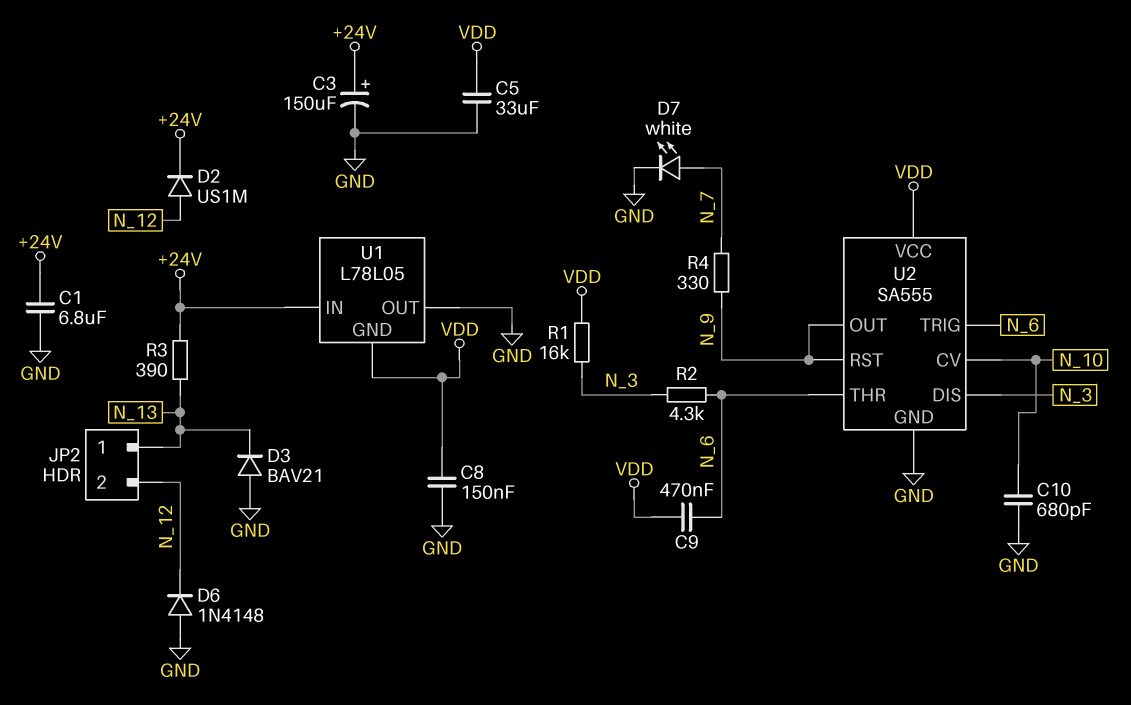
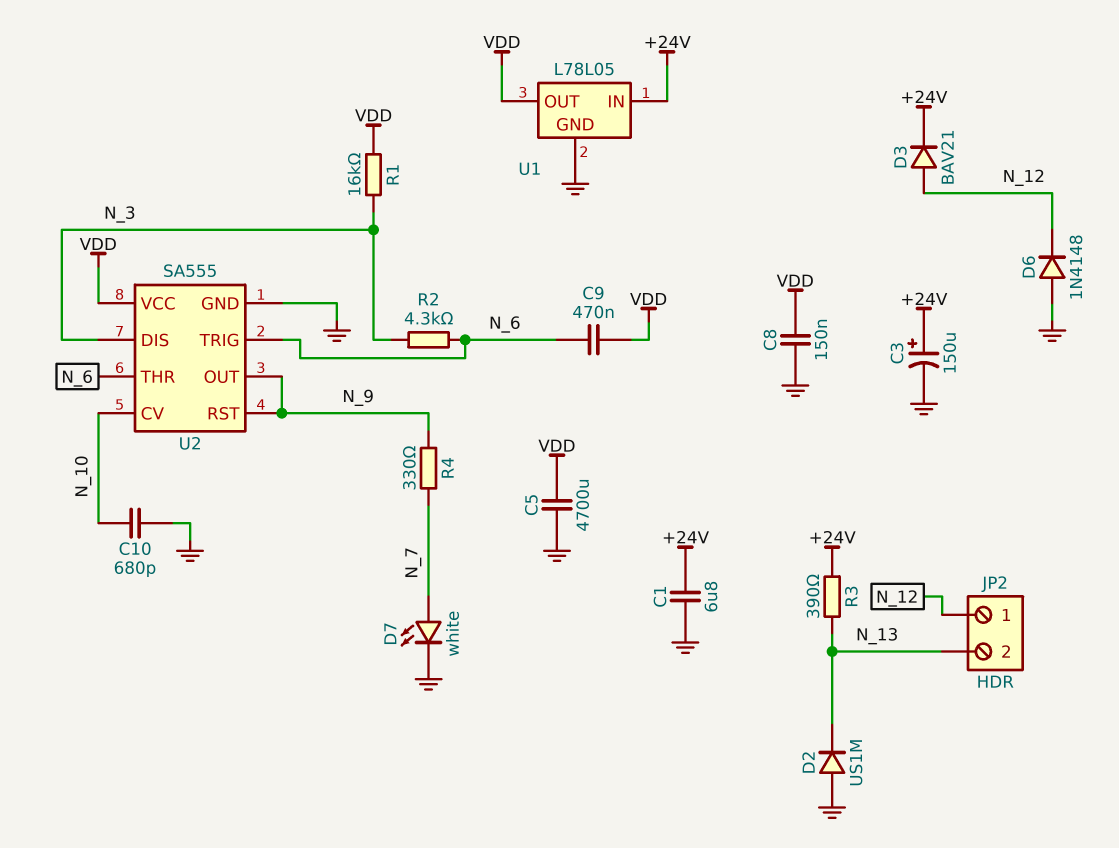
C5: 33uF (GND, VDD) -> 4700uF (GND, VDD)
D2: diode US1M (A N_12, K +24V) -> diode US1M (A GND, K N_13)
D3: diode BAV21 (A GND, K N_13) -> diode BAV21 (A N_12, K +24V)
JP2 pin 1: N_13 -> N_12
JP2 pin 2: N_12 -> N_13
U1 pin GND: VDD -> GND
U1 pin OUT: GND -> VDD

